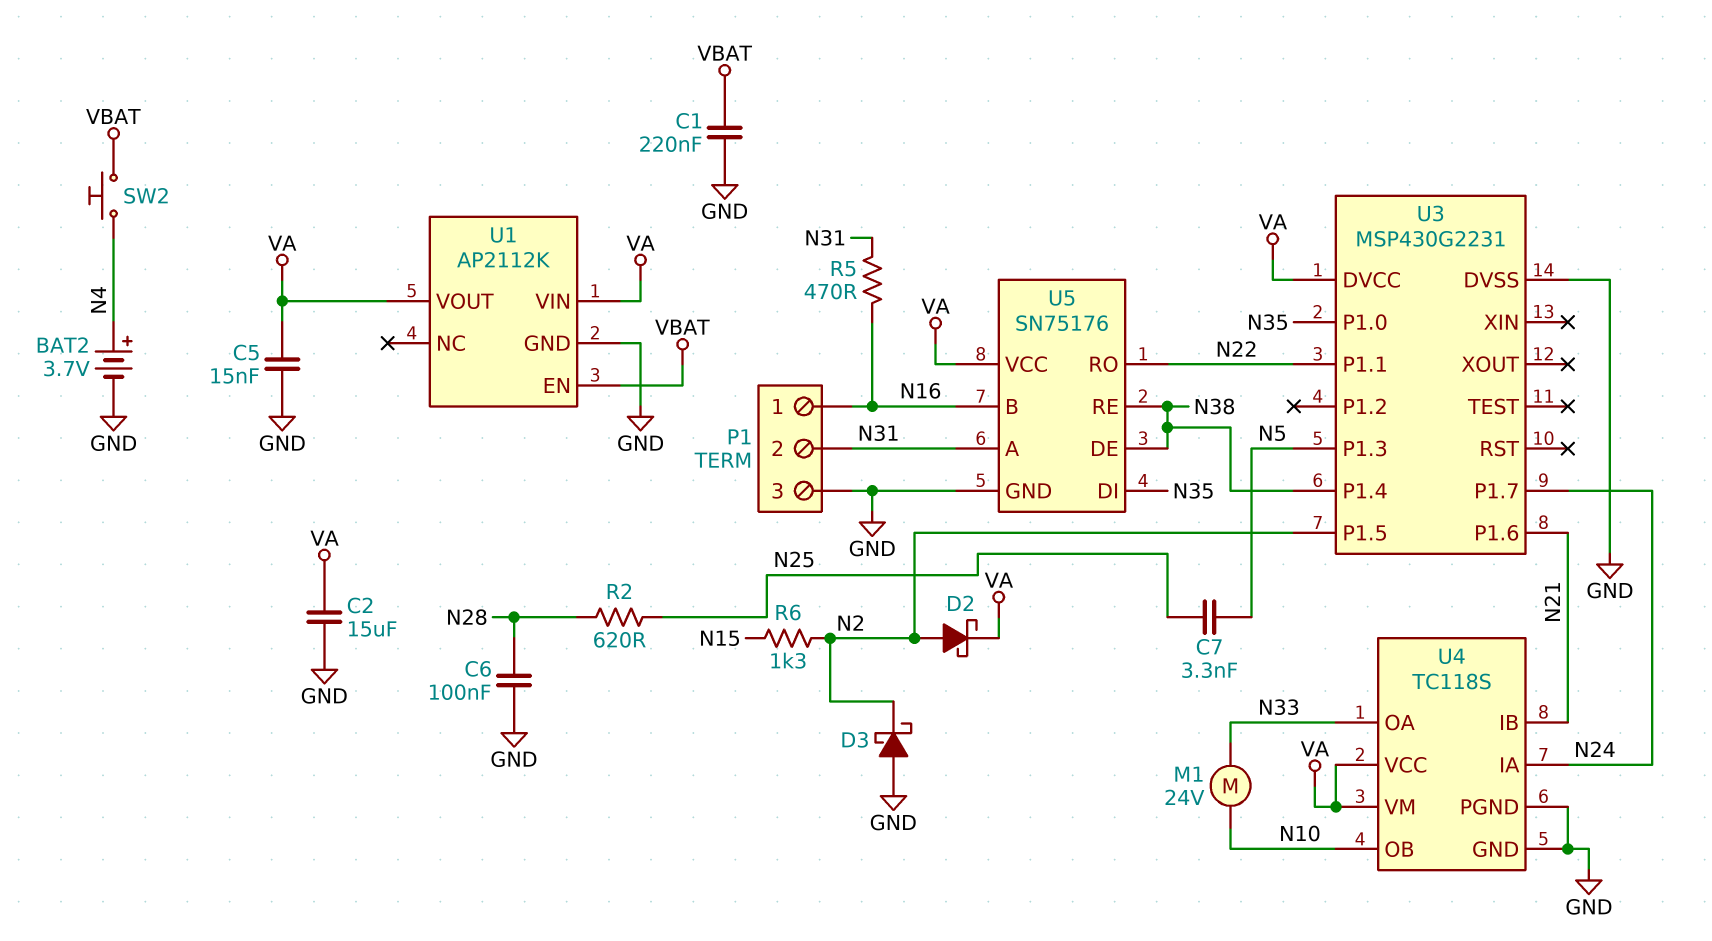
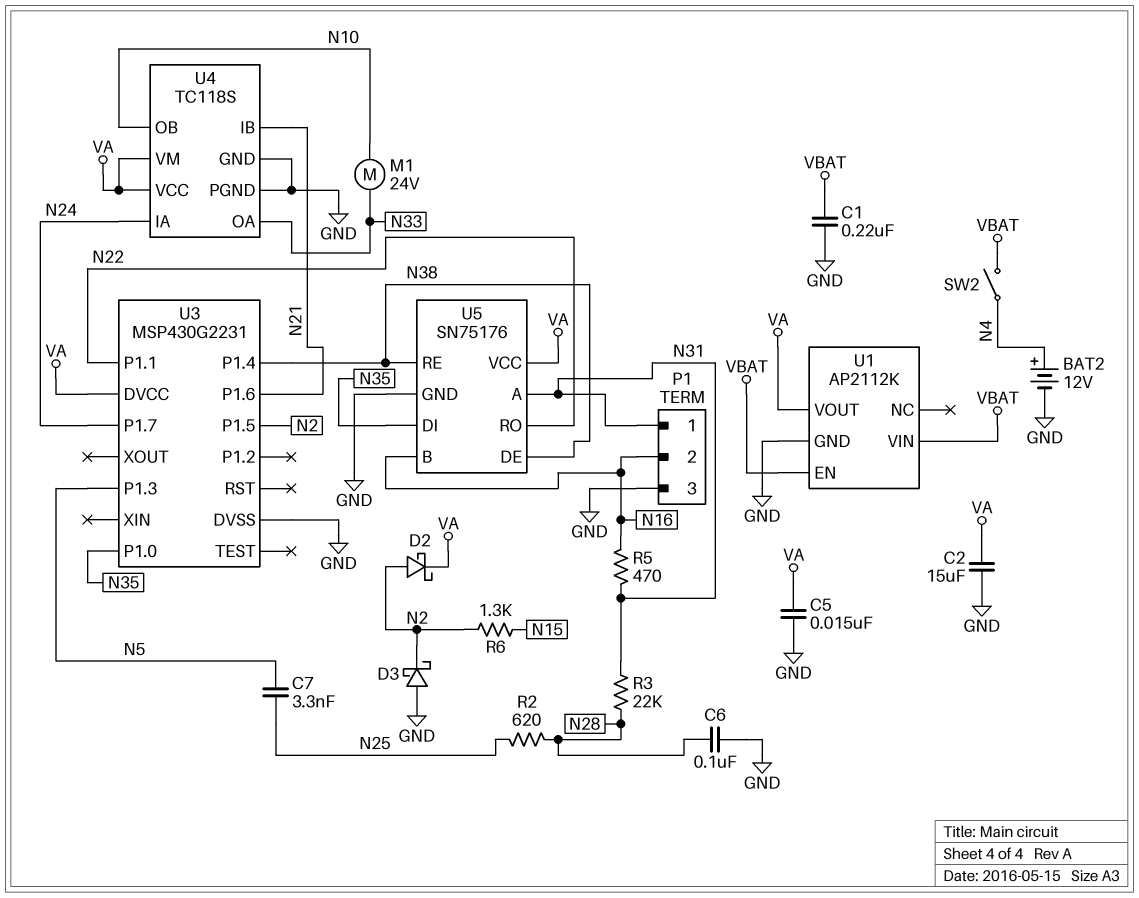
BAT2: 3.7V (plus N4, minus GND) -> 12V (plus N4, minus GND)
P1 pin 1: N16 -> N31
P1 pin 2: N31 -> N16
R3: none -> 22k (N28, N31)
SW2: button (N4, VBAT) -> switch (N4, VBAT)
U1 pin VIN: VA -> VBAT

